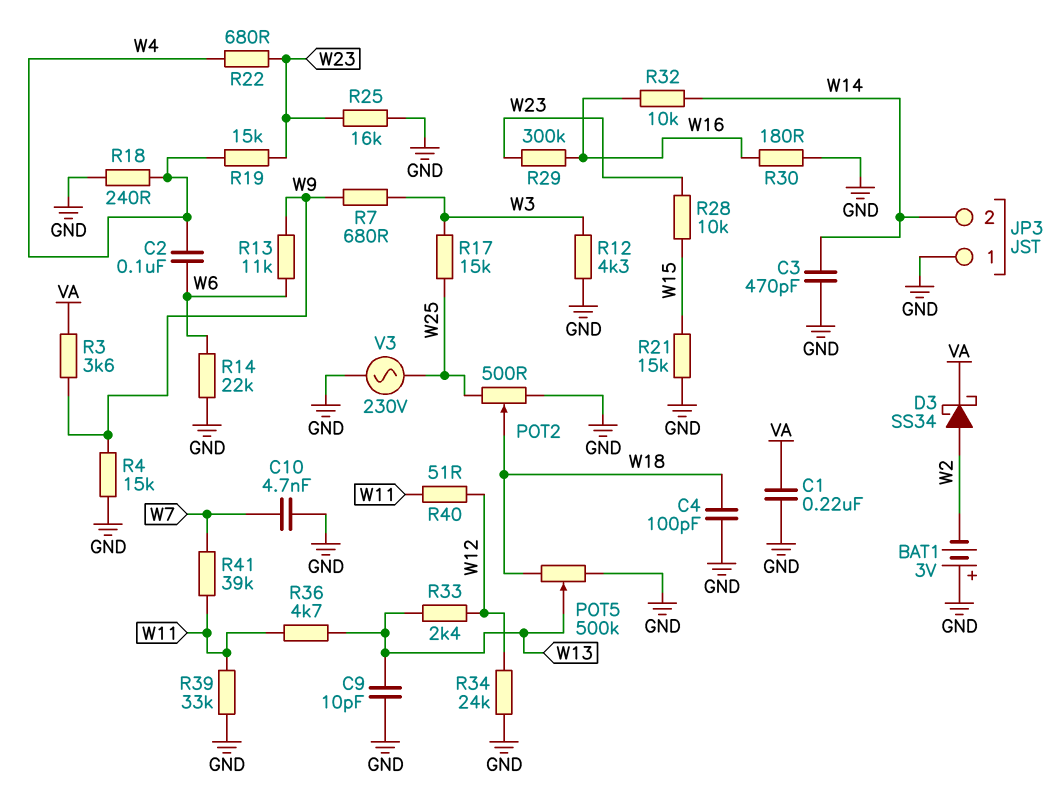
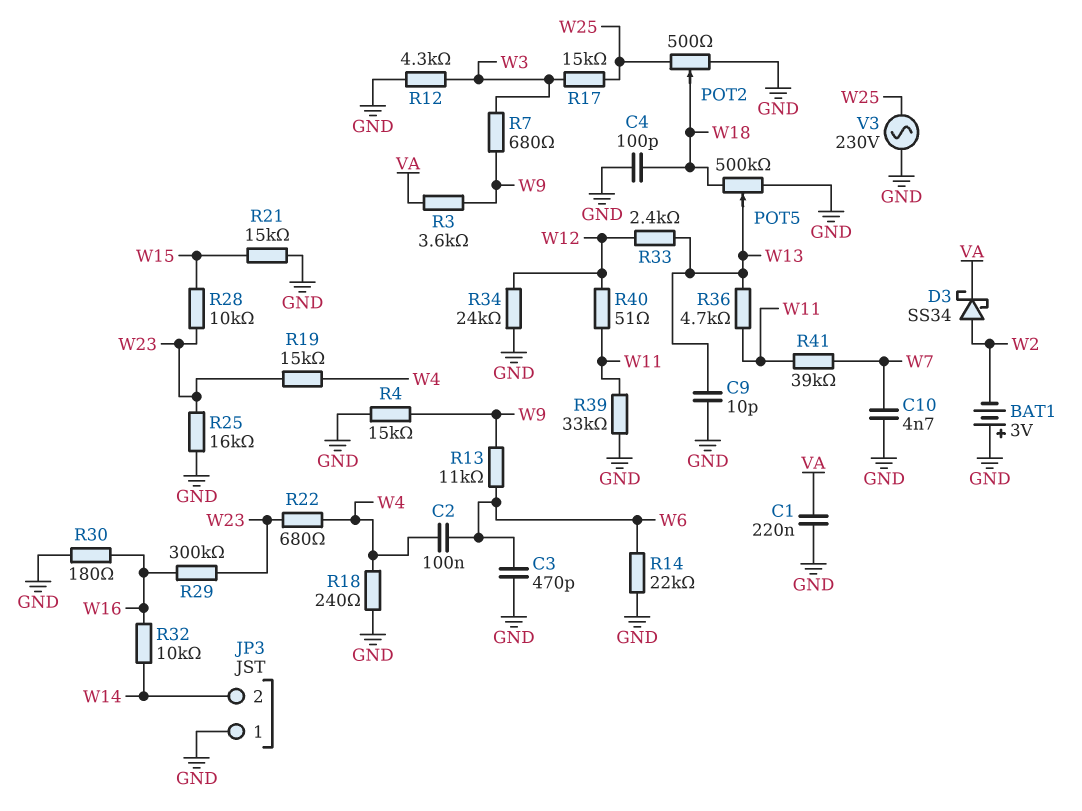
C3: 470pF (GND, W14) -> 470pF (GND, W6)

